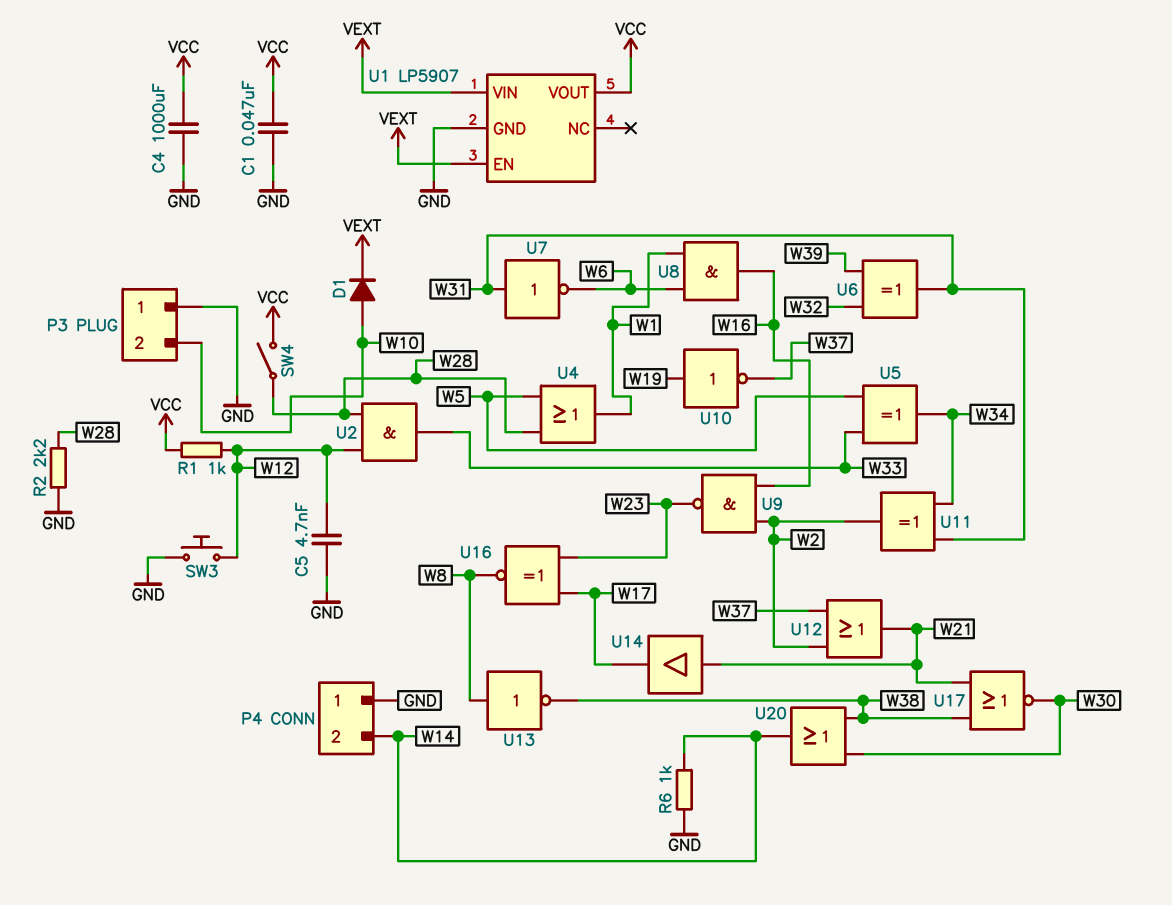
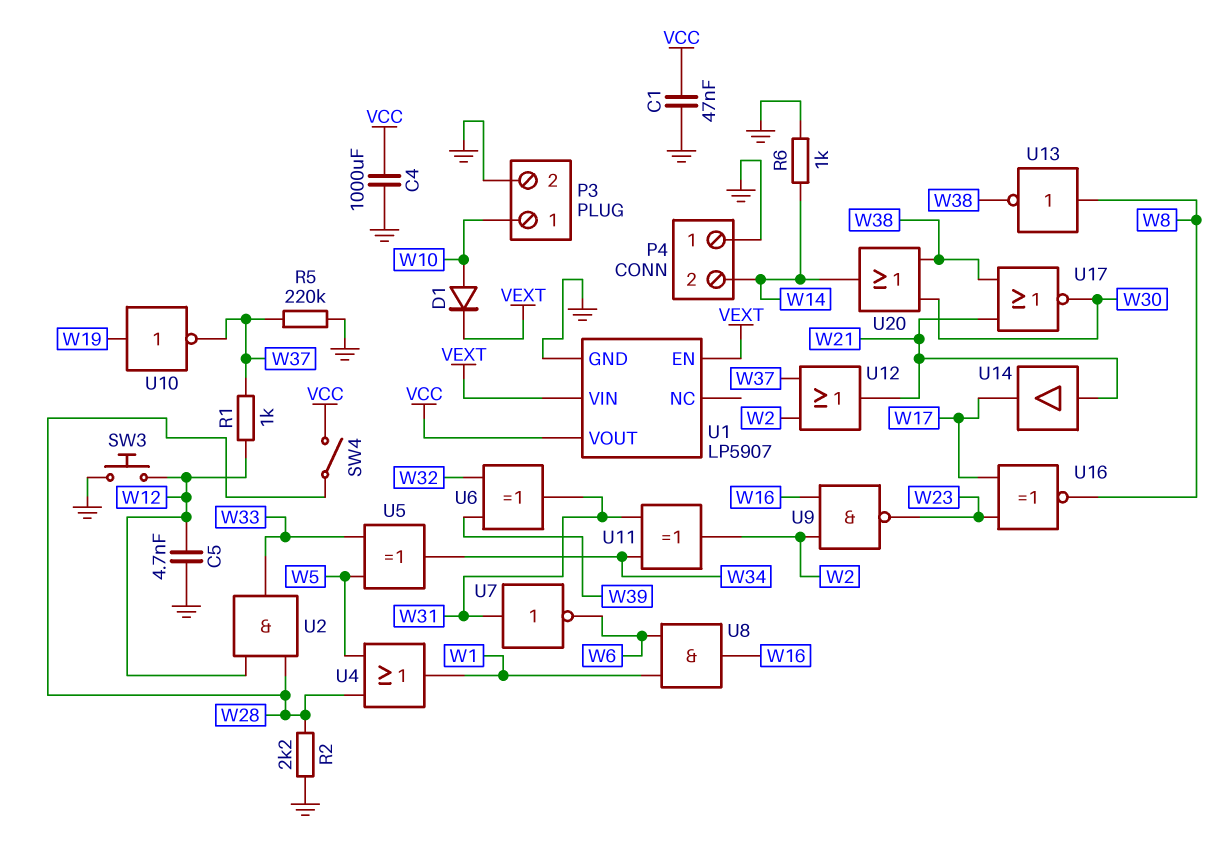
P3 pin 1: GND -> W10
P3 pin 2: W10 -> GND
R1: 1k (VCC, W12) -> 1k (W12, W37)
R5: none -> 220k (GND, W37)

